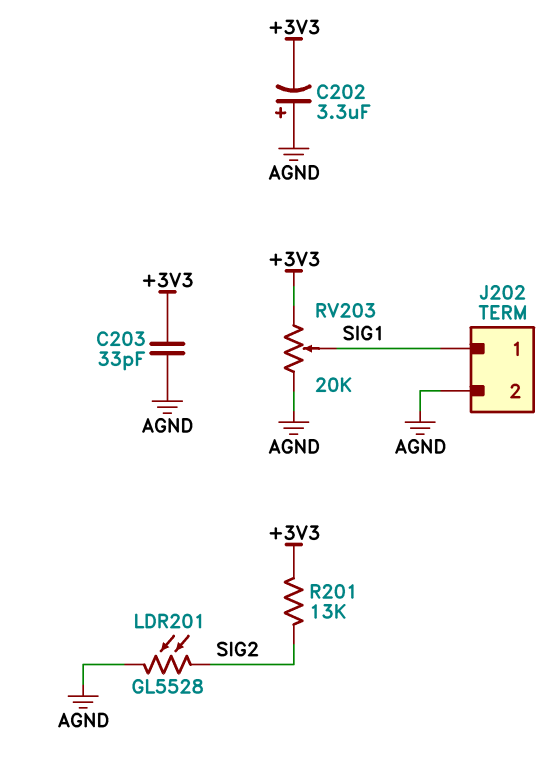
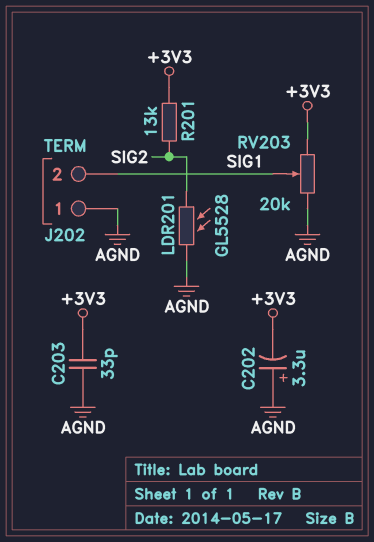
J202 pin 1: SIG1 -> AGND
J202 pin 2: AGND -> SIG1

